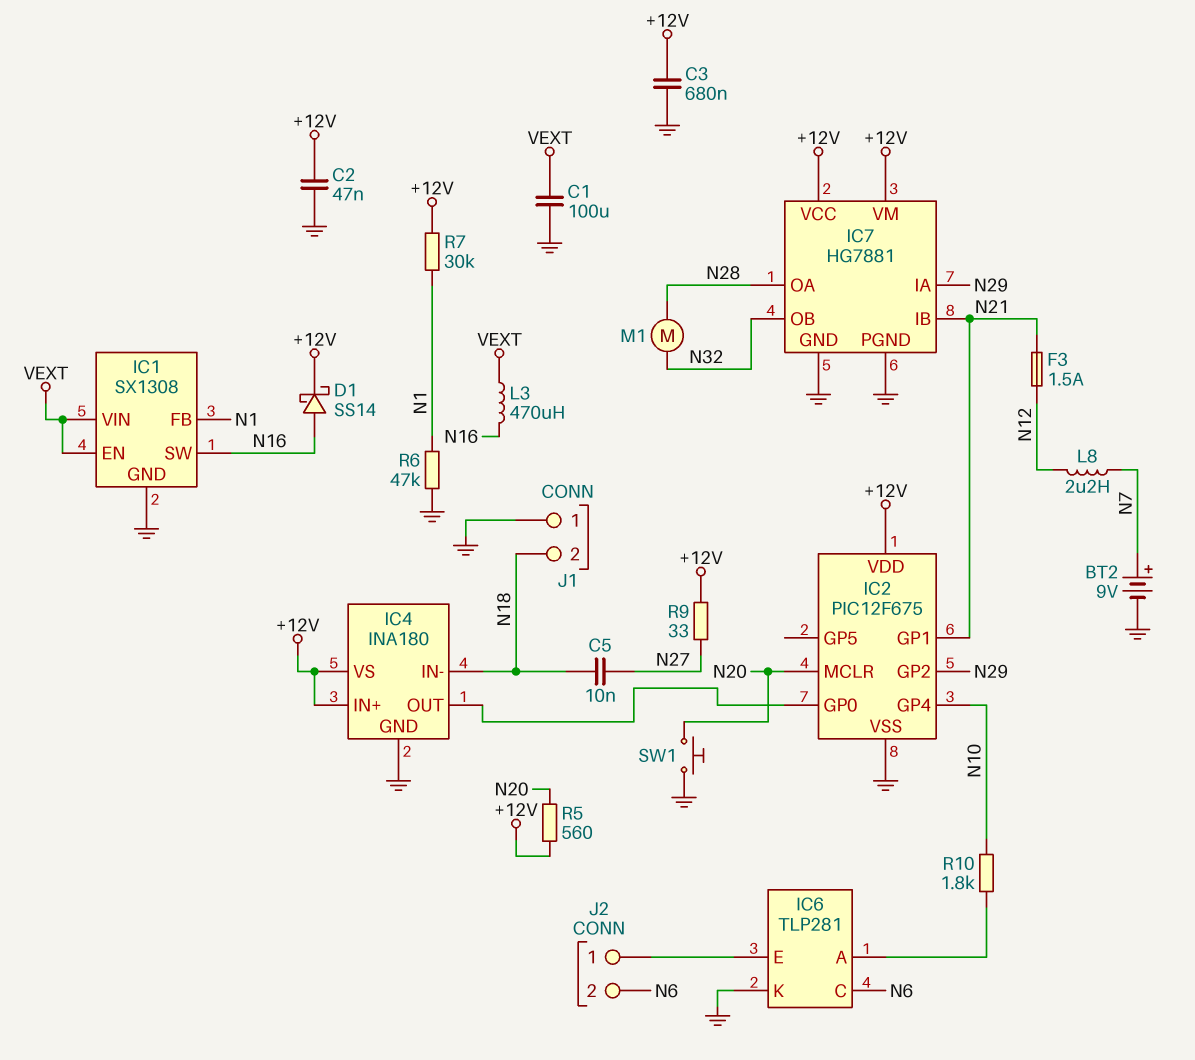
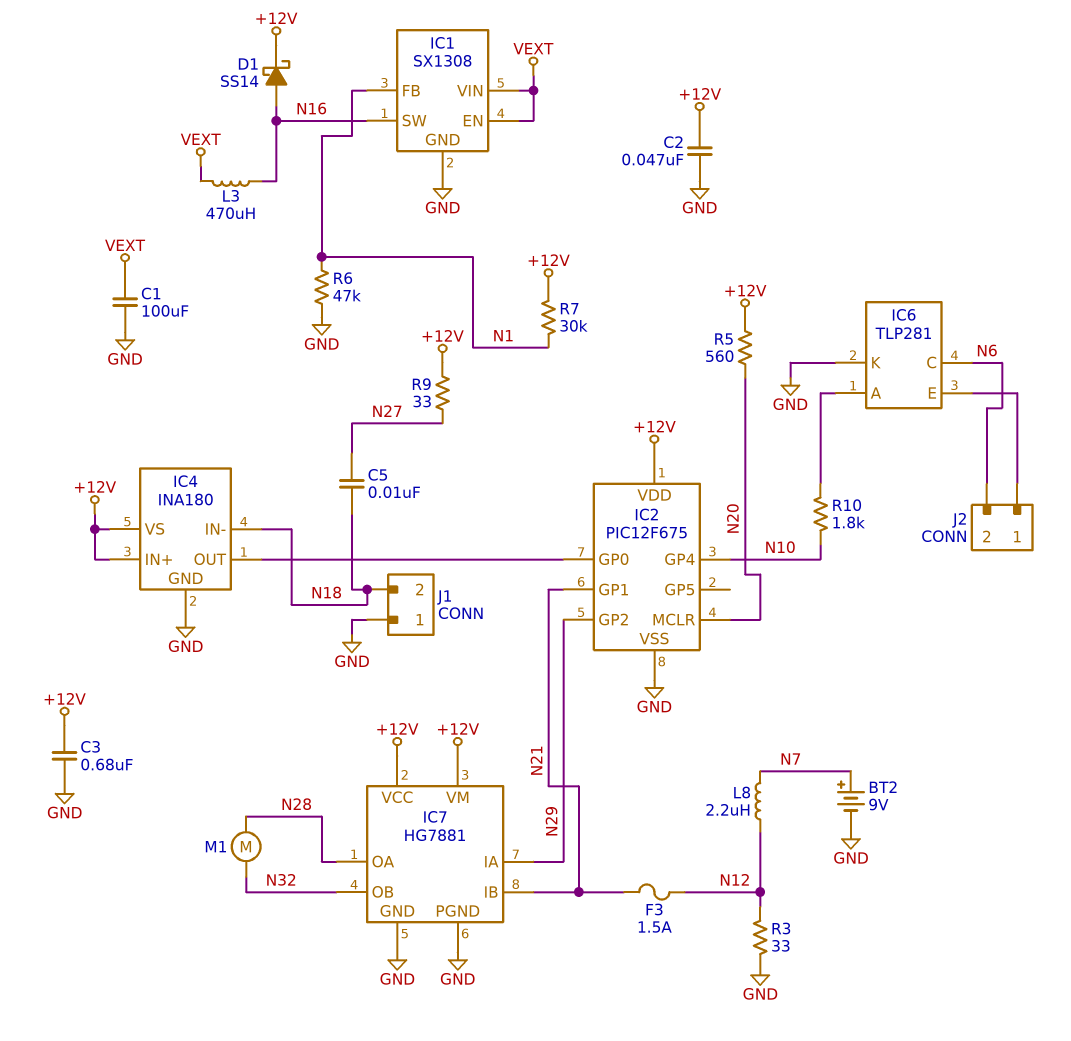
R3: none -> 33 (GND, N12)
SW1: button (GND, N20) -> none

